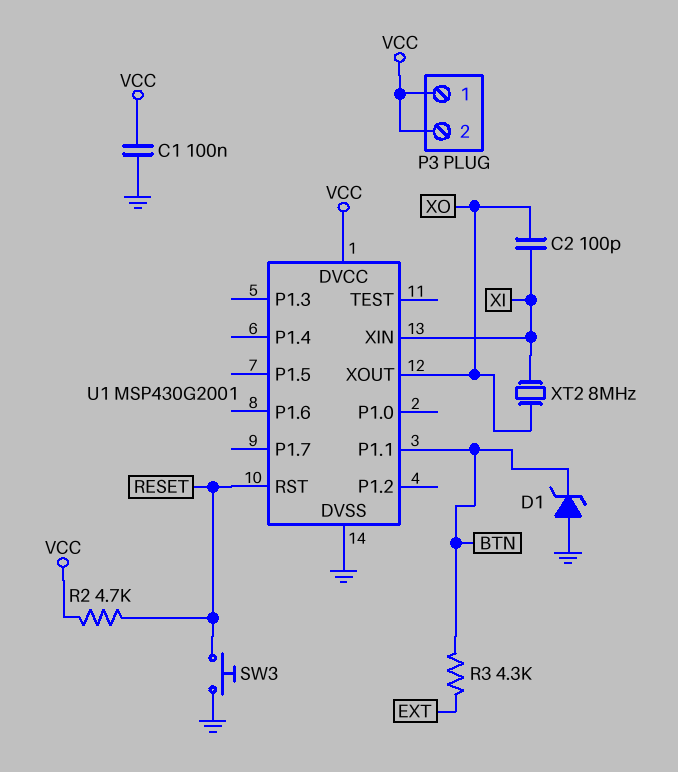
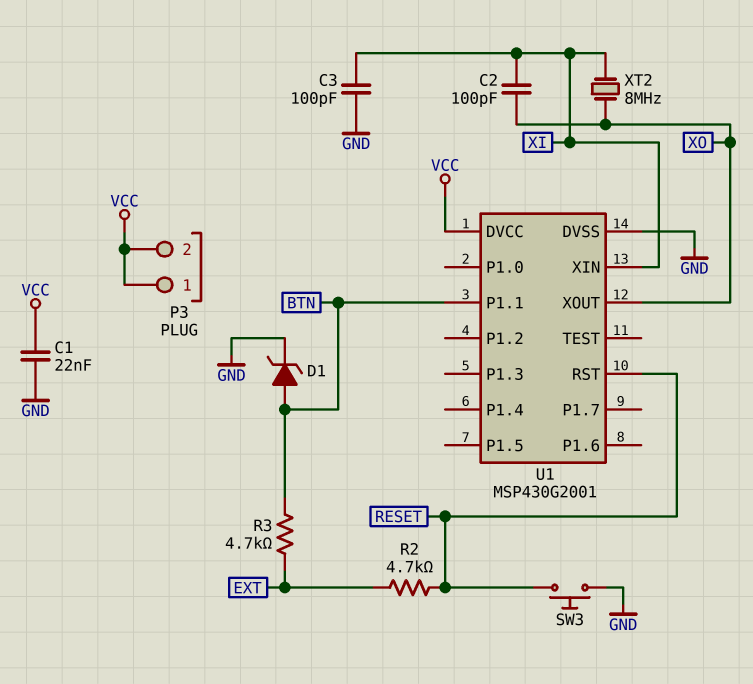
C1: 100nF (GND, VCC) -> 22nF (GND, VCC)
C3: none -> 100pF (GND, XI)
D1: zener (A GND, K BTN) -> zener (A BTN, K GND)
R2: 4.7k (RESET, VCC) -> 4.7k (EXT, RESET)
R3: 4.3k (BTN, EXT) -> 4.7k (BTN, EXT)

